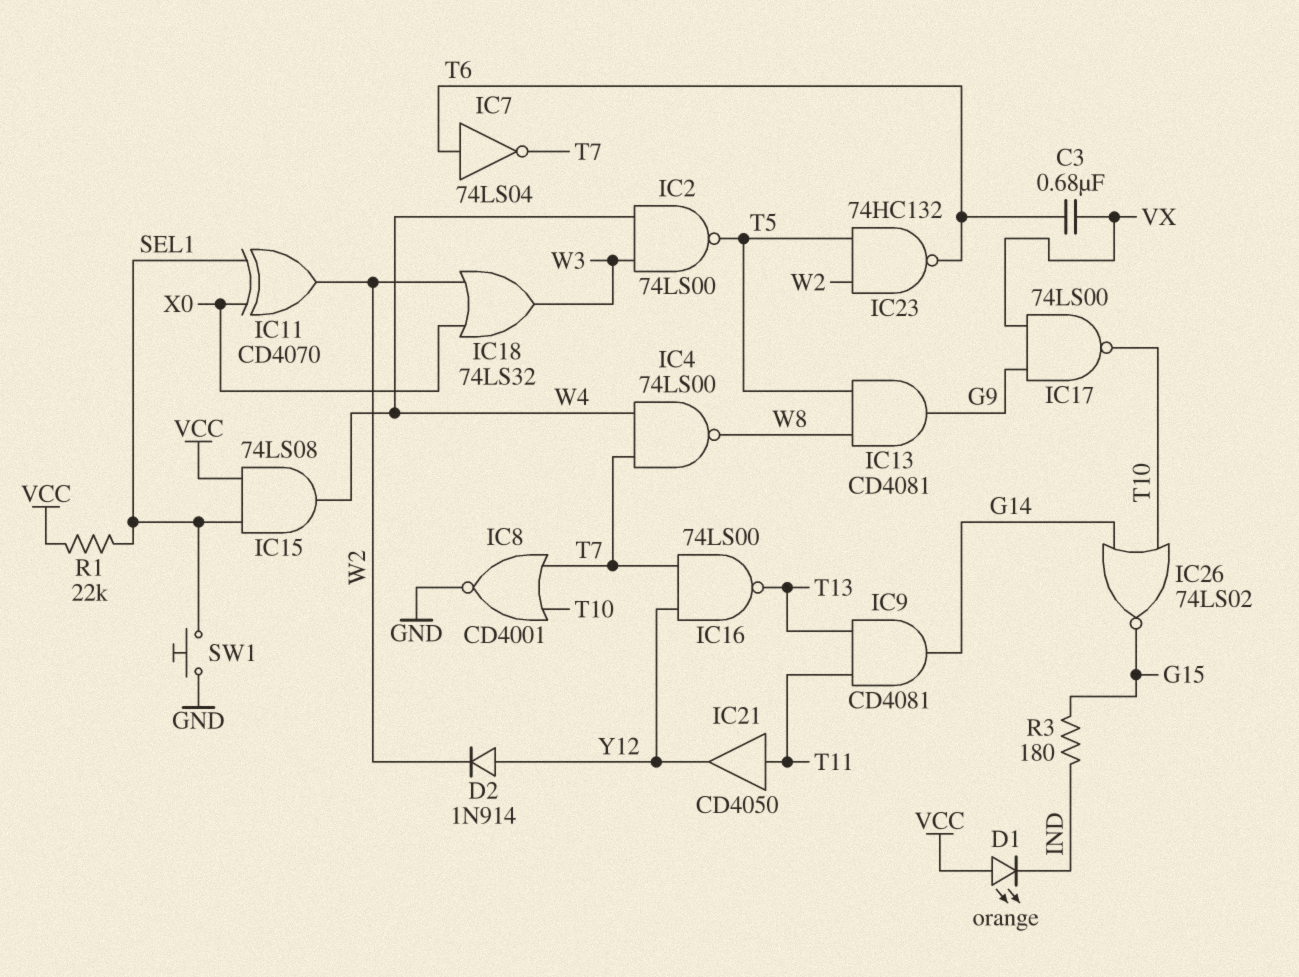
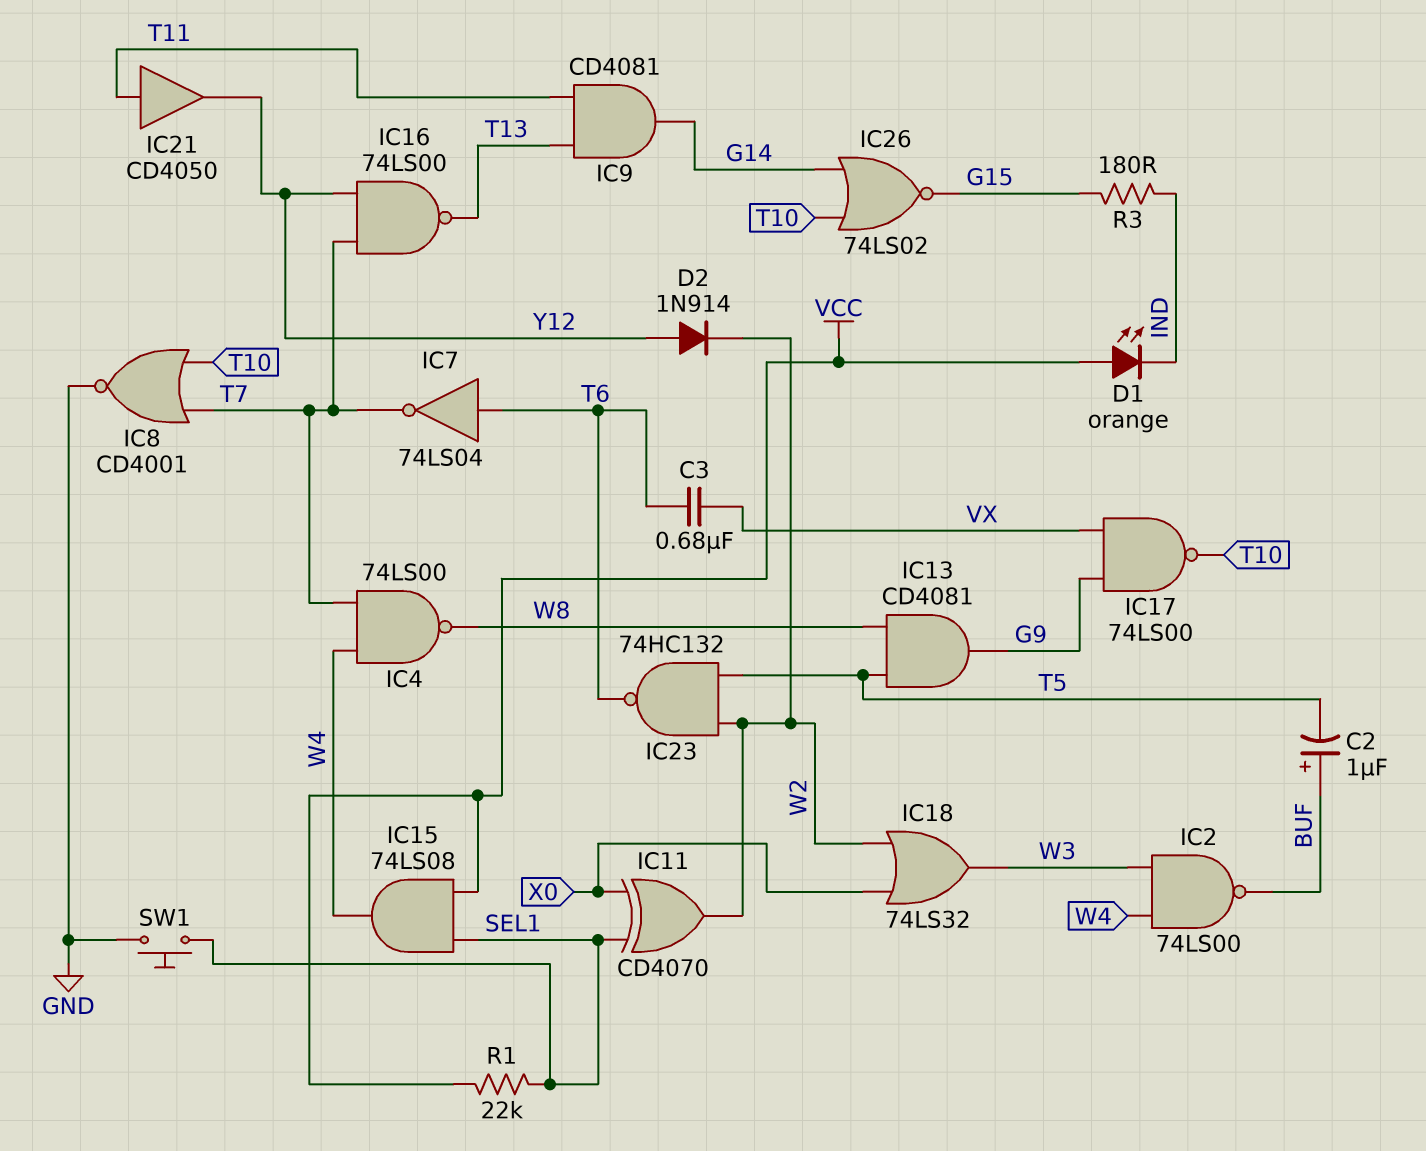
C2: none -> 1uF (plus BUF, minus T5)
IC2: NAND 74LS00 (in W3, in W4, out T5) -> NAND 74LS00 (in W3, in W4, out BUF)

